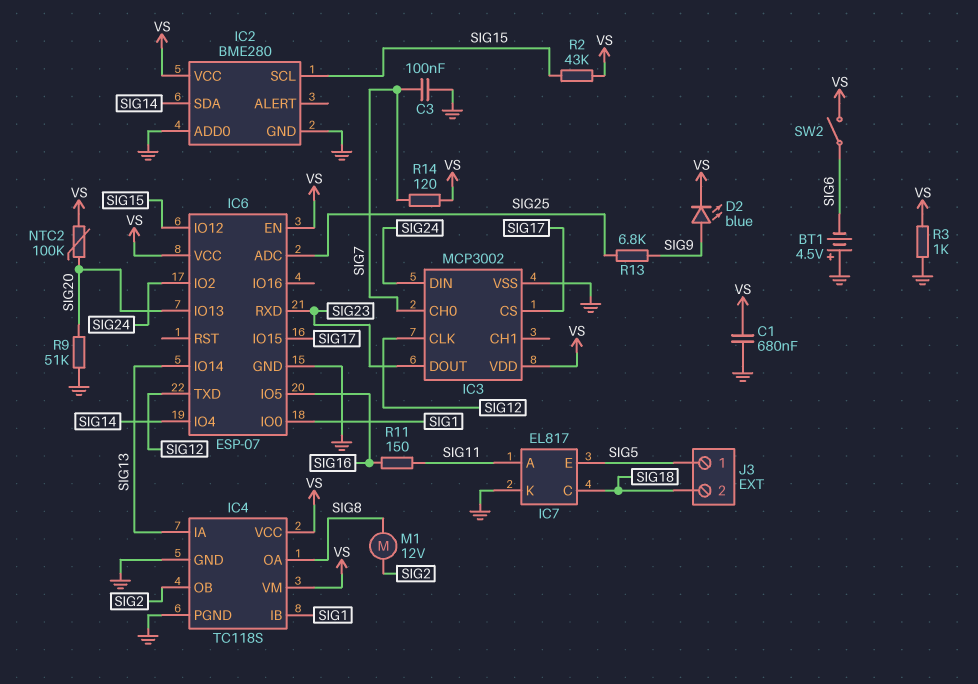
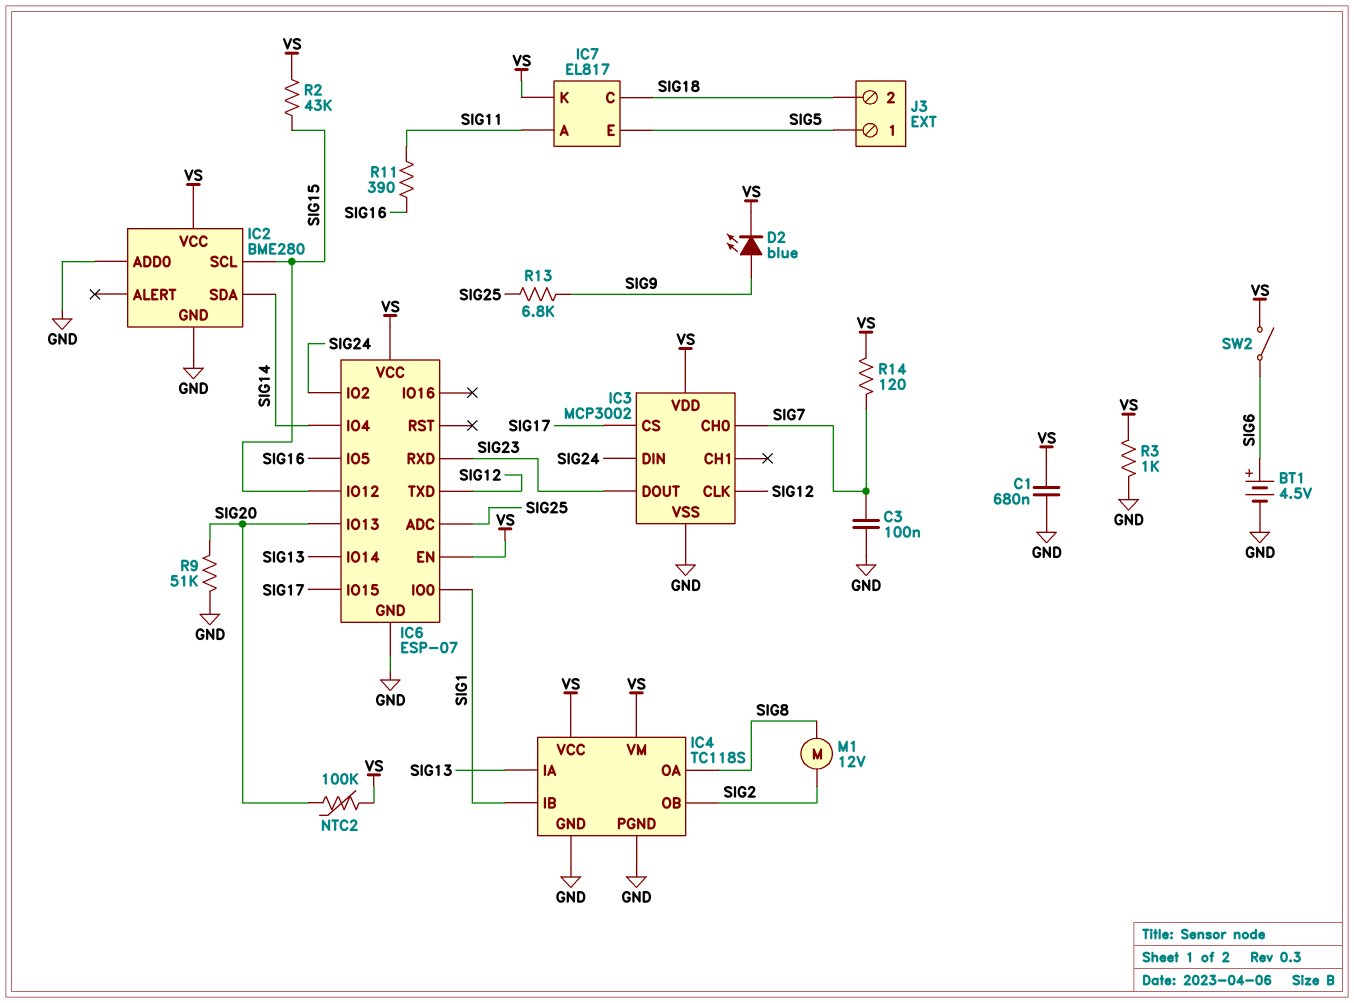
BT1: 4.5V (plus GND, minus SIG6) -> 4.5V (plus SIG6, minus GND)
IC7 pin K: GND -> VS
R11: 150 (SIG11, SIG16) -> 390 (SIG11, SIG16)

